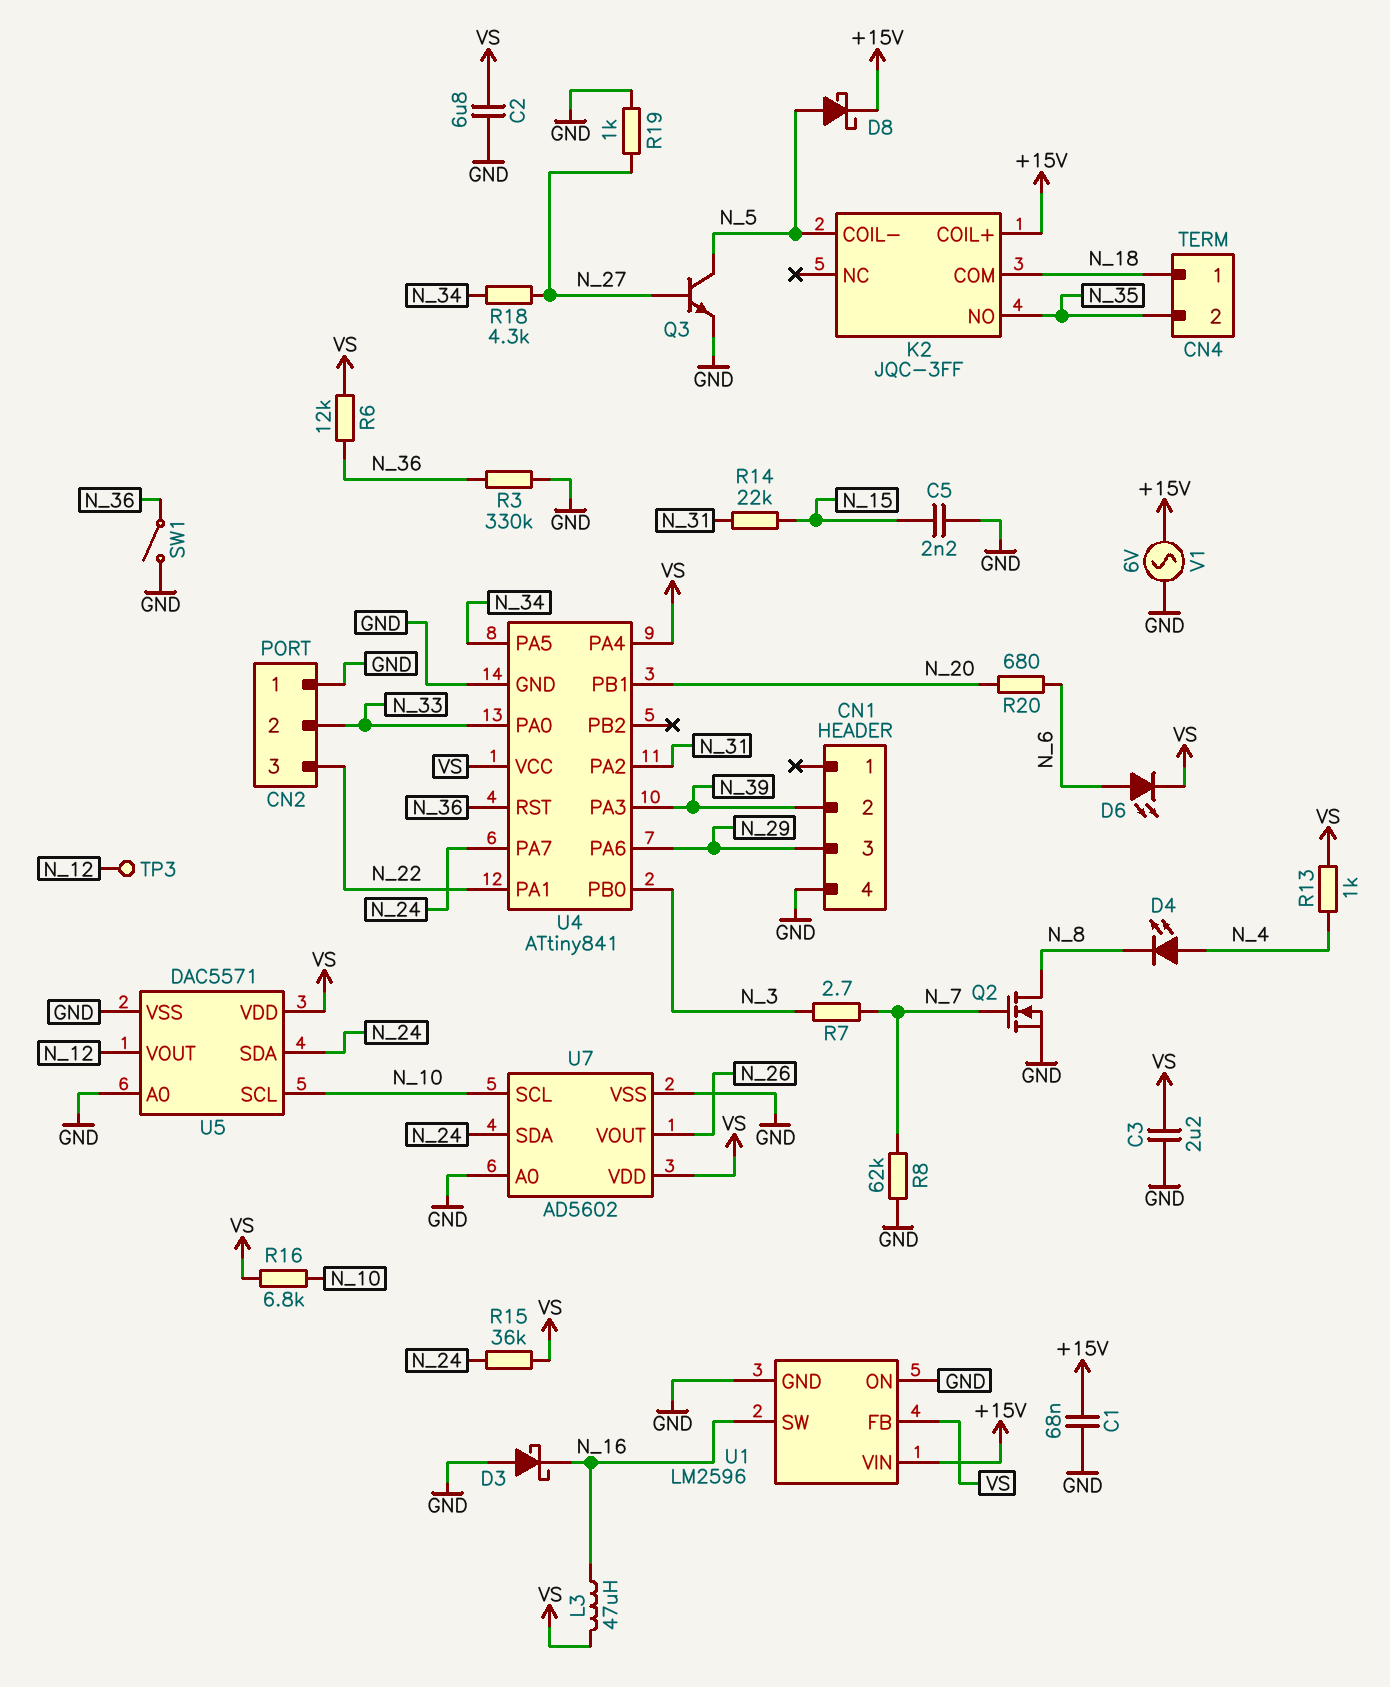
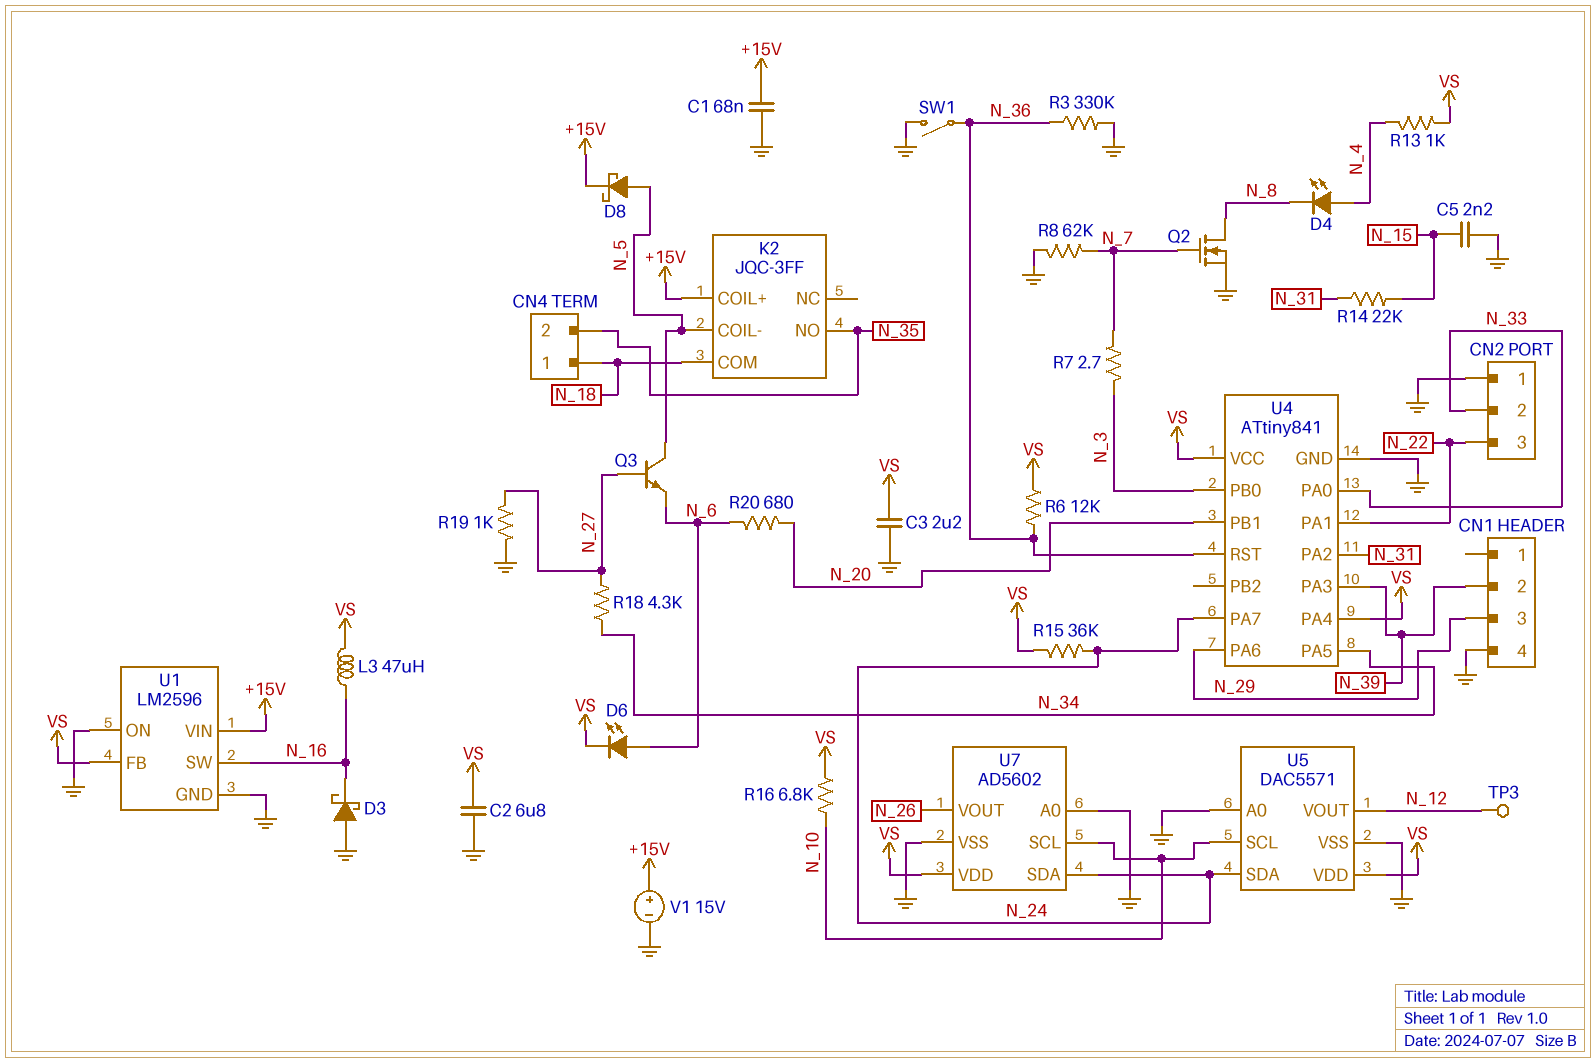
Q3: NPN (B N_27, C N_5, E GND) -> NPN (B N_27, C N_5, E N_6)
V1: AC 6V (+15V, GND) -> 15V (plus +15V, minus GND)

